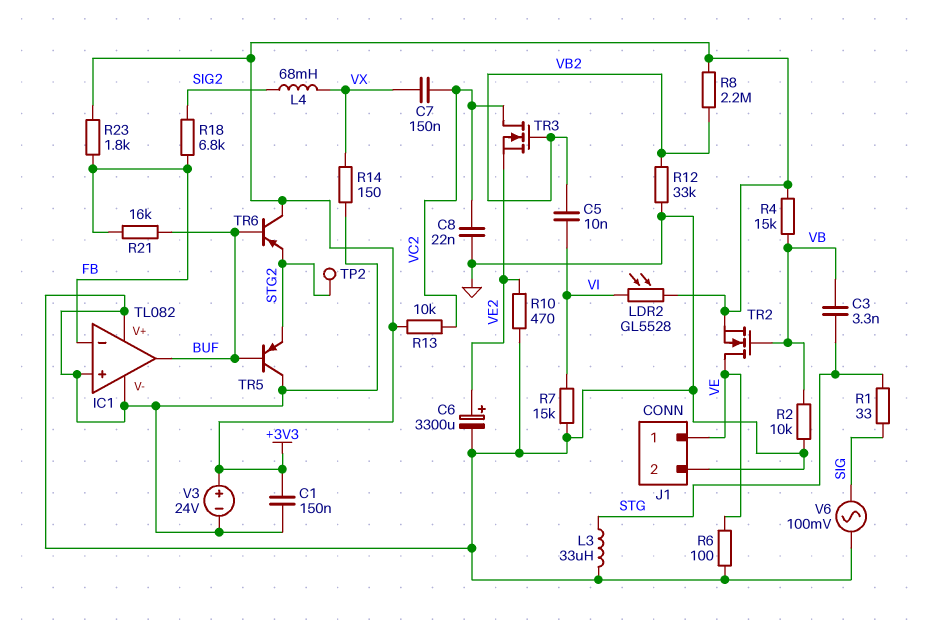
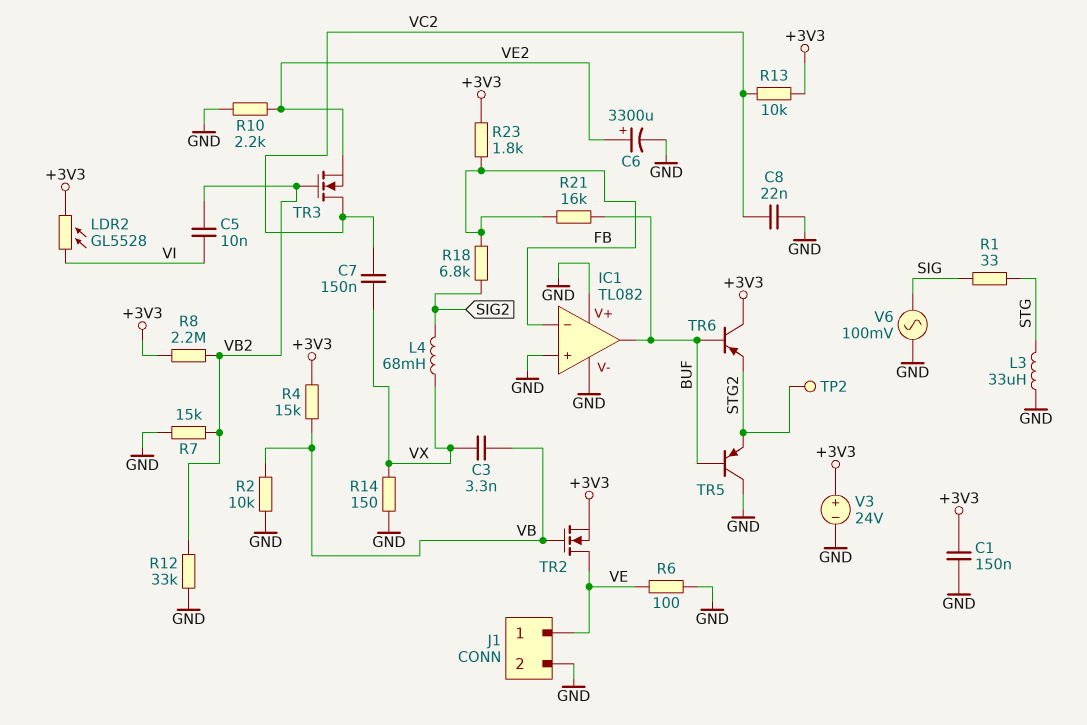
C3: 3.3nF (STG, VB) -> 3.3nF (VB, VX)
R7: 15k (GND, VI) -> 15k (GND, VB2)
R10: 470 (GND, VE2) -> 2.2k (GND, VE2)

